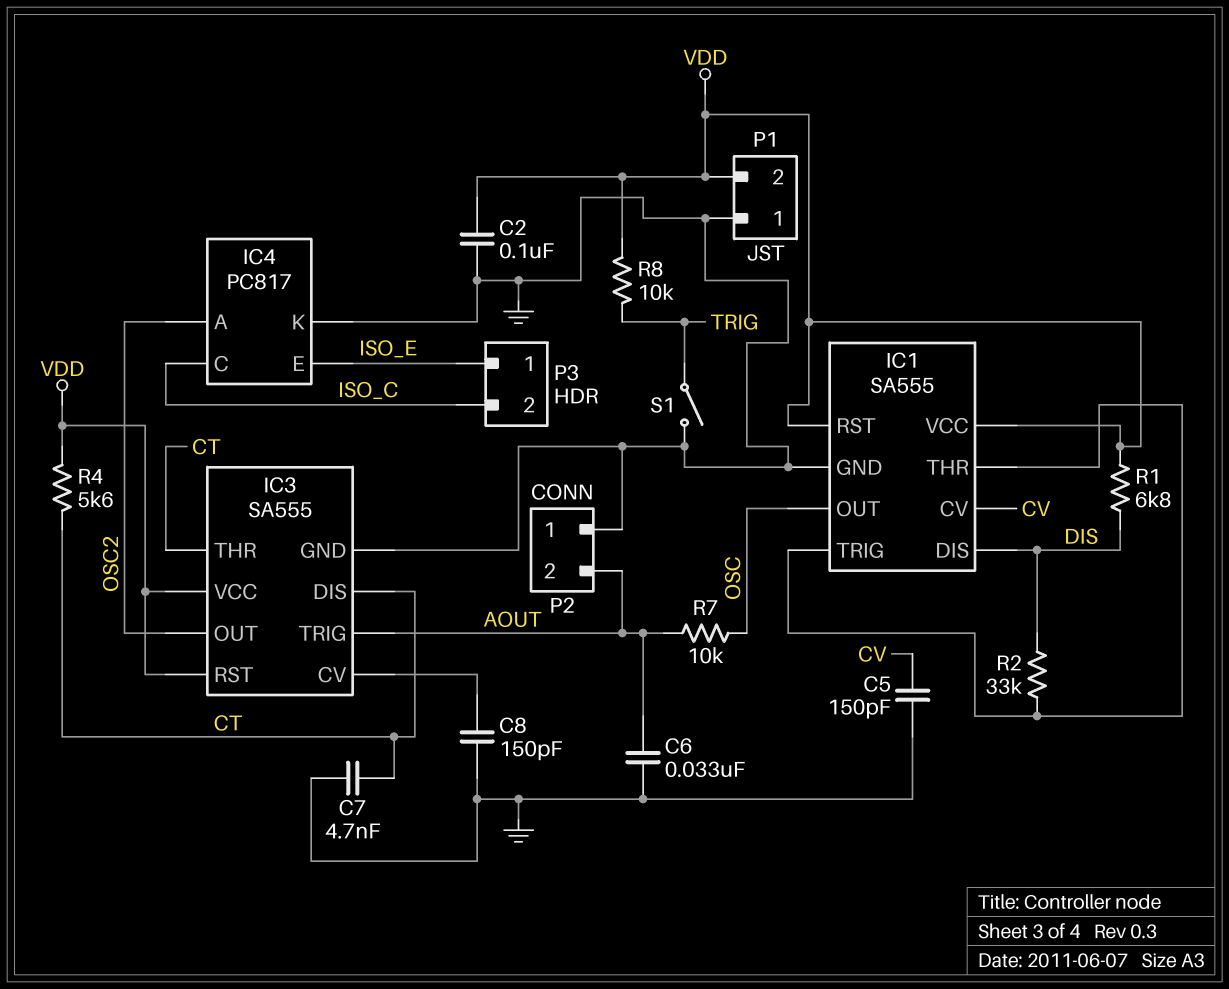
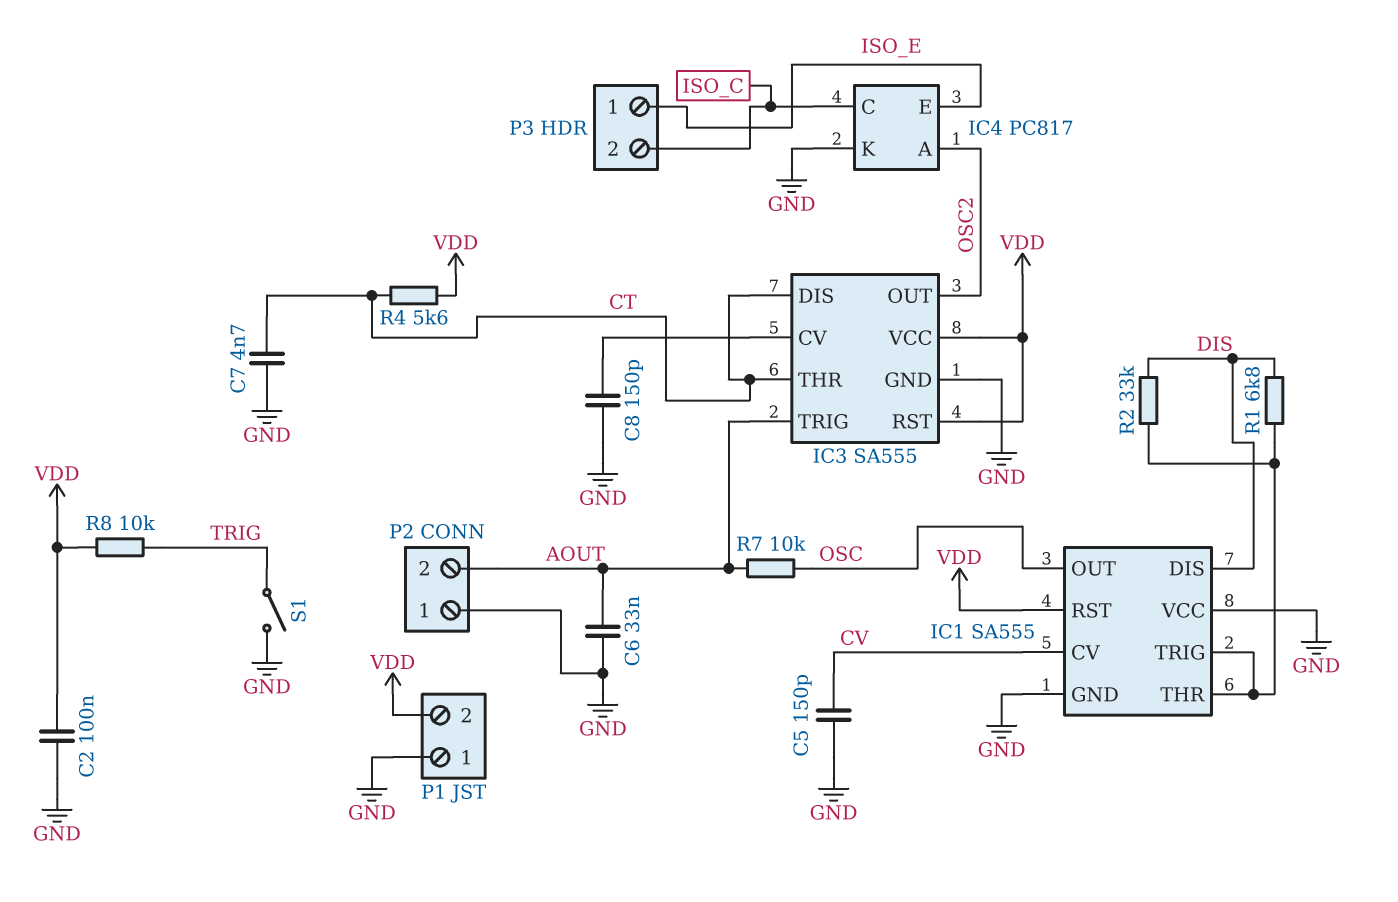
IC1 pin VCC: VDD -> GND
R1: 6.8k (DIS, VDD) -> 6.8k (DIS, IC1/THR)

